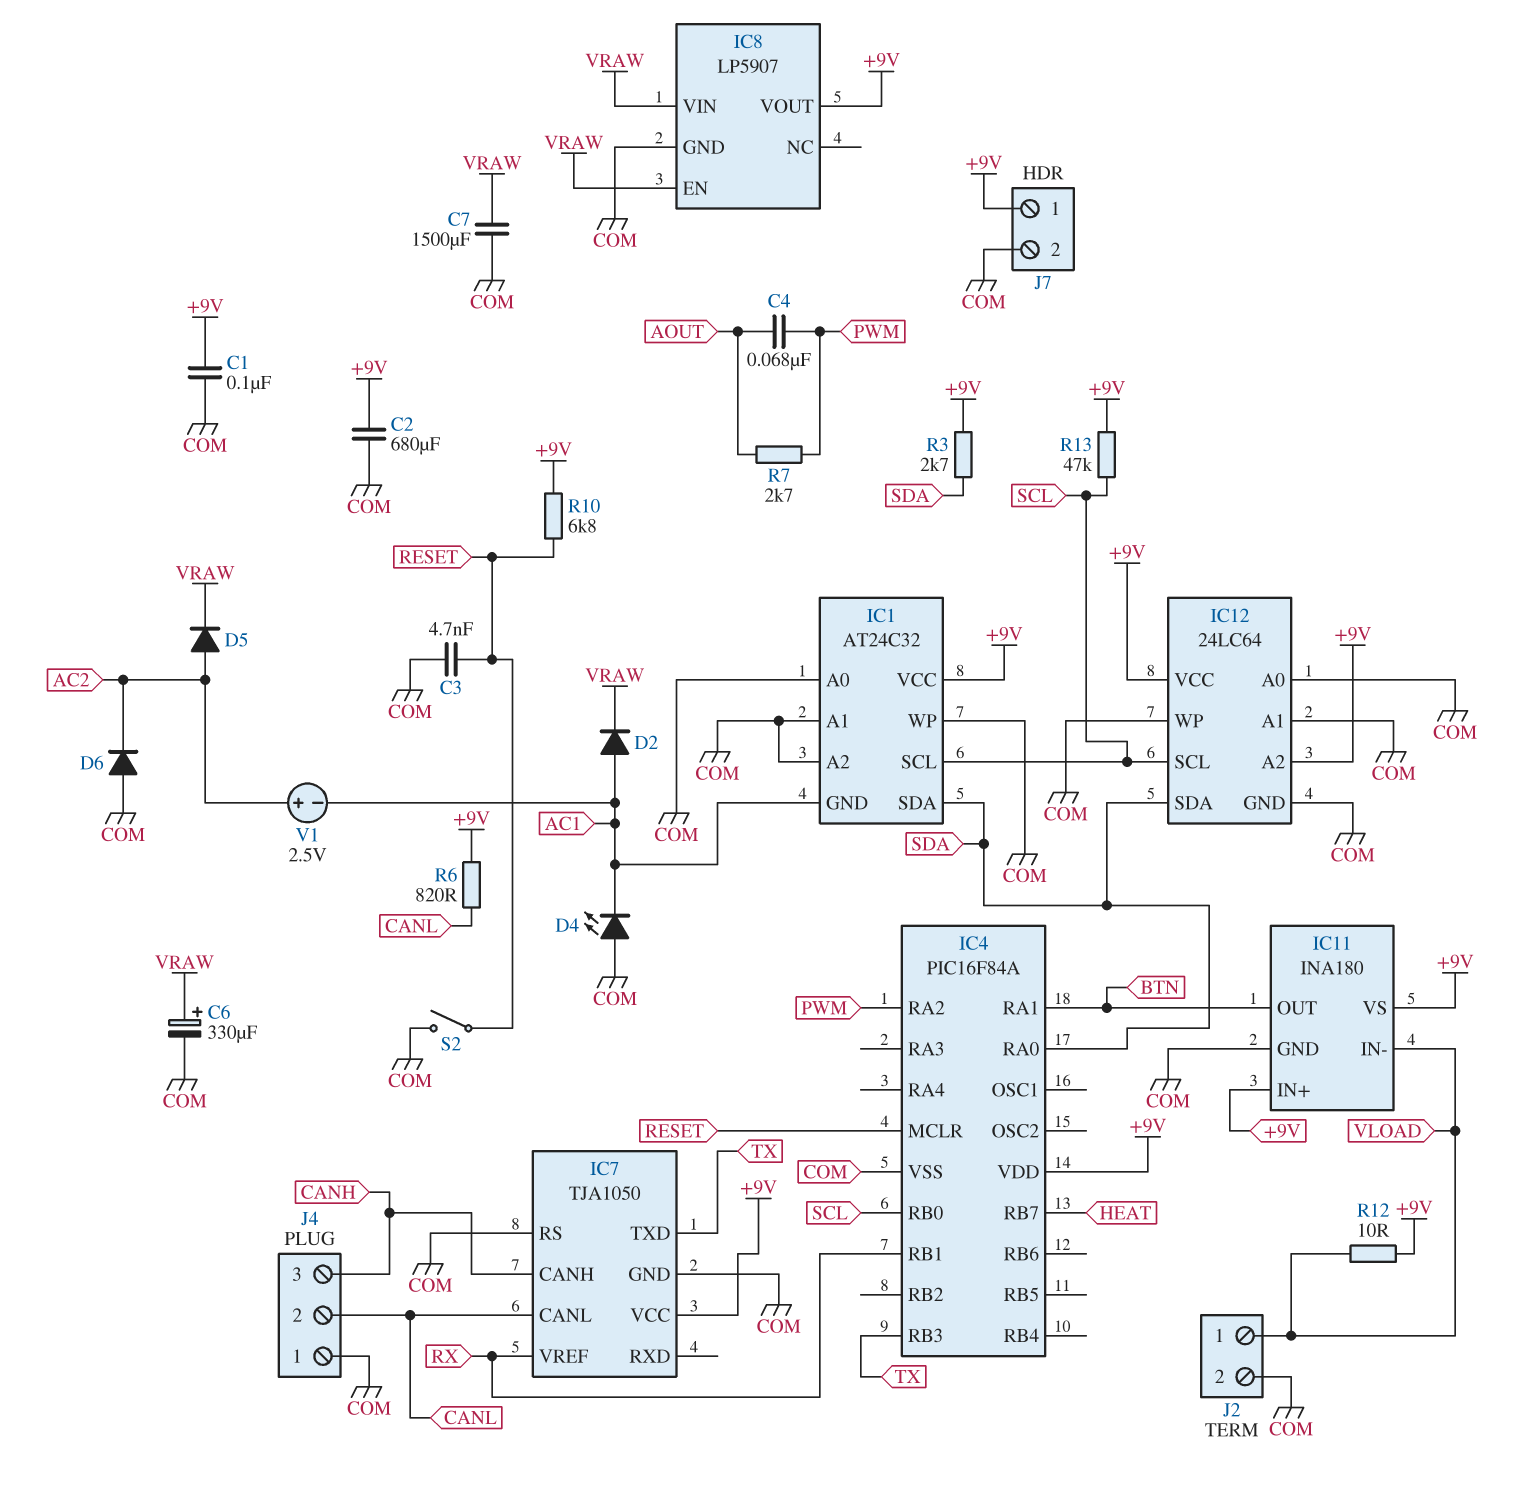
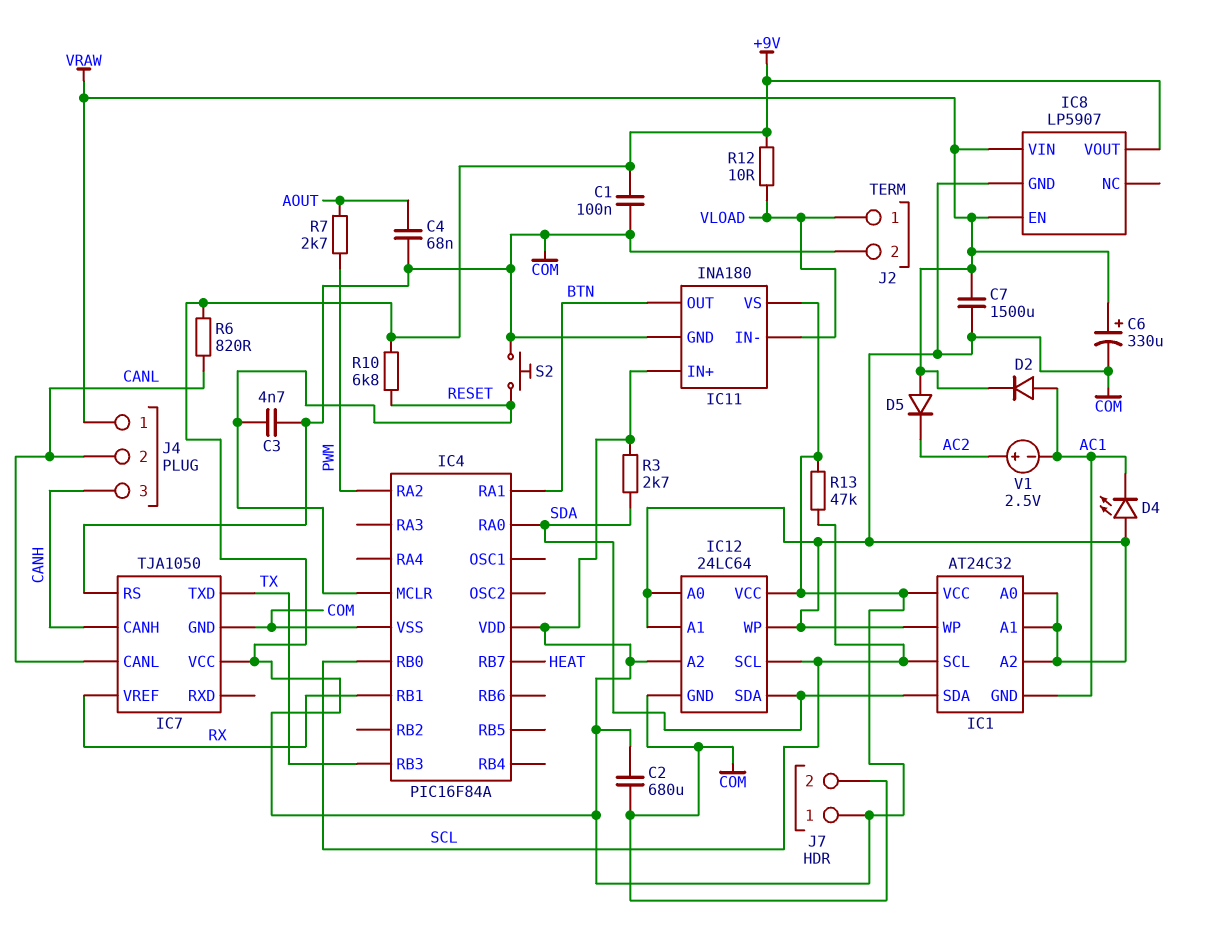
C4: 68nF (AOUT, PWM) -> 68nF (AOUT, COM)
D5: diode (A AC2, K VRAW) -> diode (A VRAW, K AC2)
D6: diode (A COM, K AC2) -> none
J4 pin 1: COM -> VRAW
S2: switch (COM, RESET) -> button (COM, RESET)

